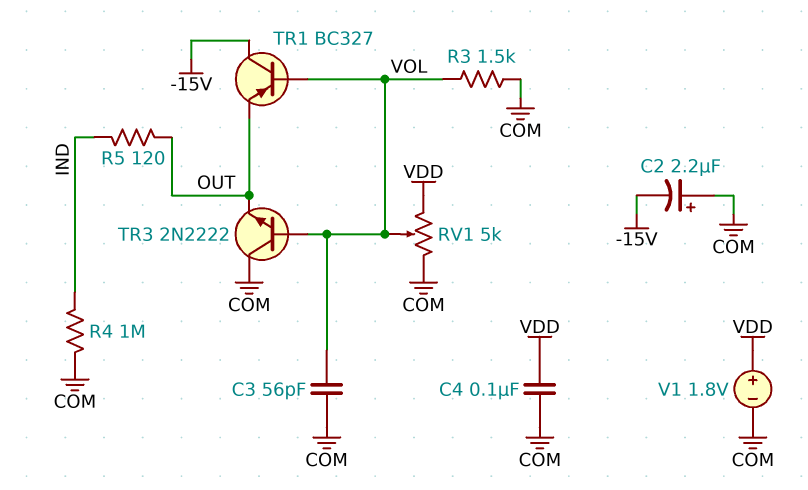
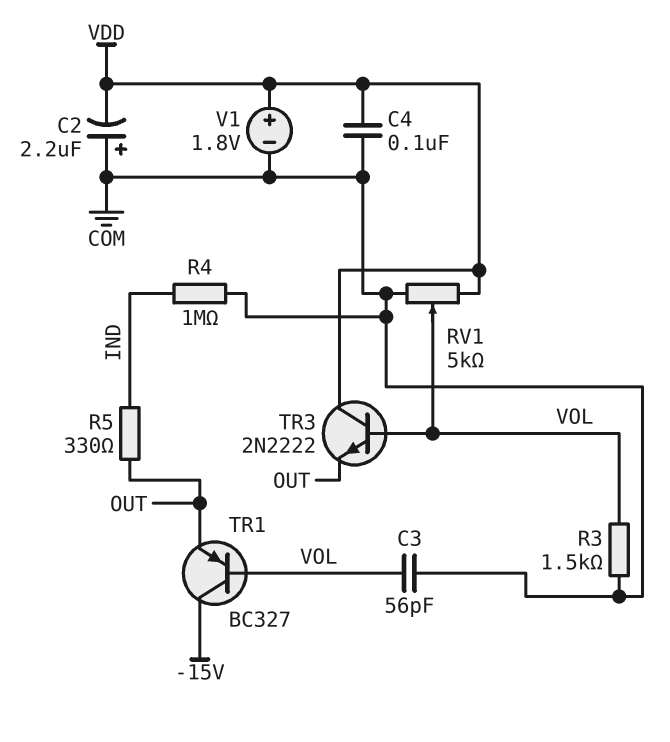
C2: 2.2uF (plus COM, minus -15V) -> 2.2uF (plus COM, minus VDD)
R5: 120 (IND, OUT) -> 330 (IND, OUT)
TR3: NPN 2N2222 (B VOL, C COM, E OUT) -> NPN 2N2222 (B VOL, C VDD, E OUT)

